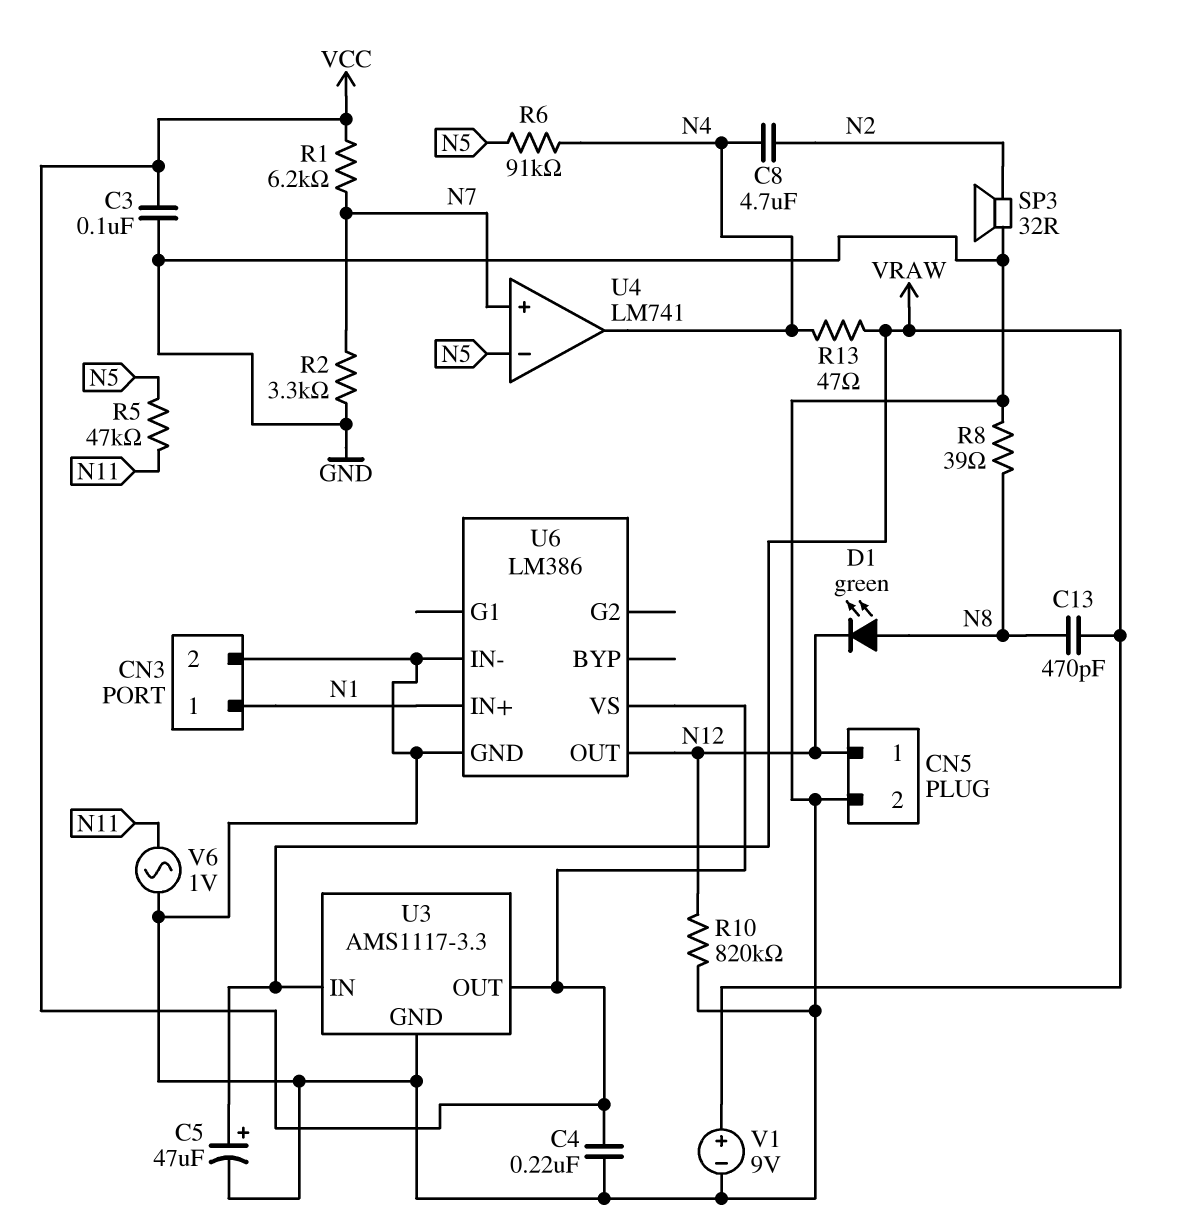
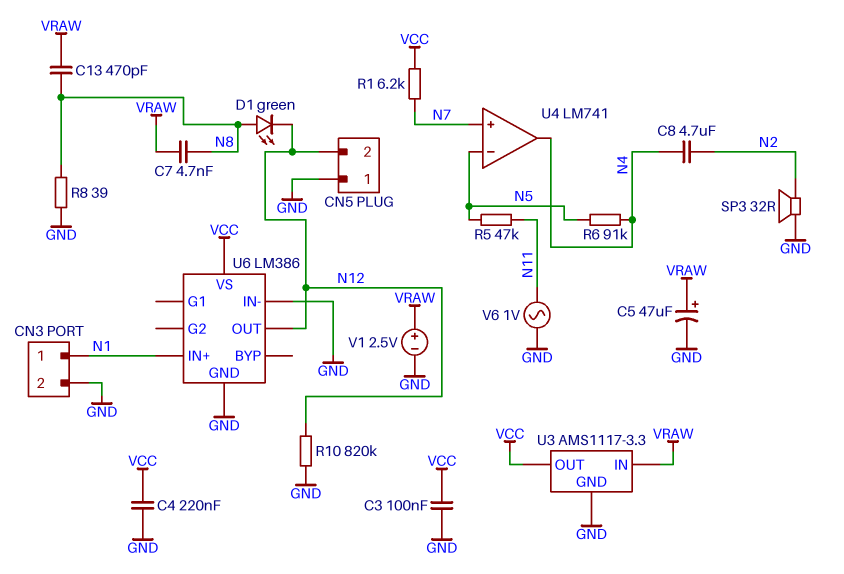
C7: none -> 4.7nF (N8, VRAW)
CN5 pin 1: N12 -> GND
CN5 pin 2: GND -> N12
R2: 3.3k (GND, N7) -> none
R13: 47 (N4, VRAW) -> none
V1: 9V (plus VRAW, minus GND) -> 2.5V (plus VRAW, minus GND)

